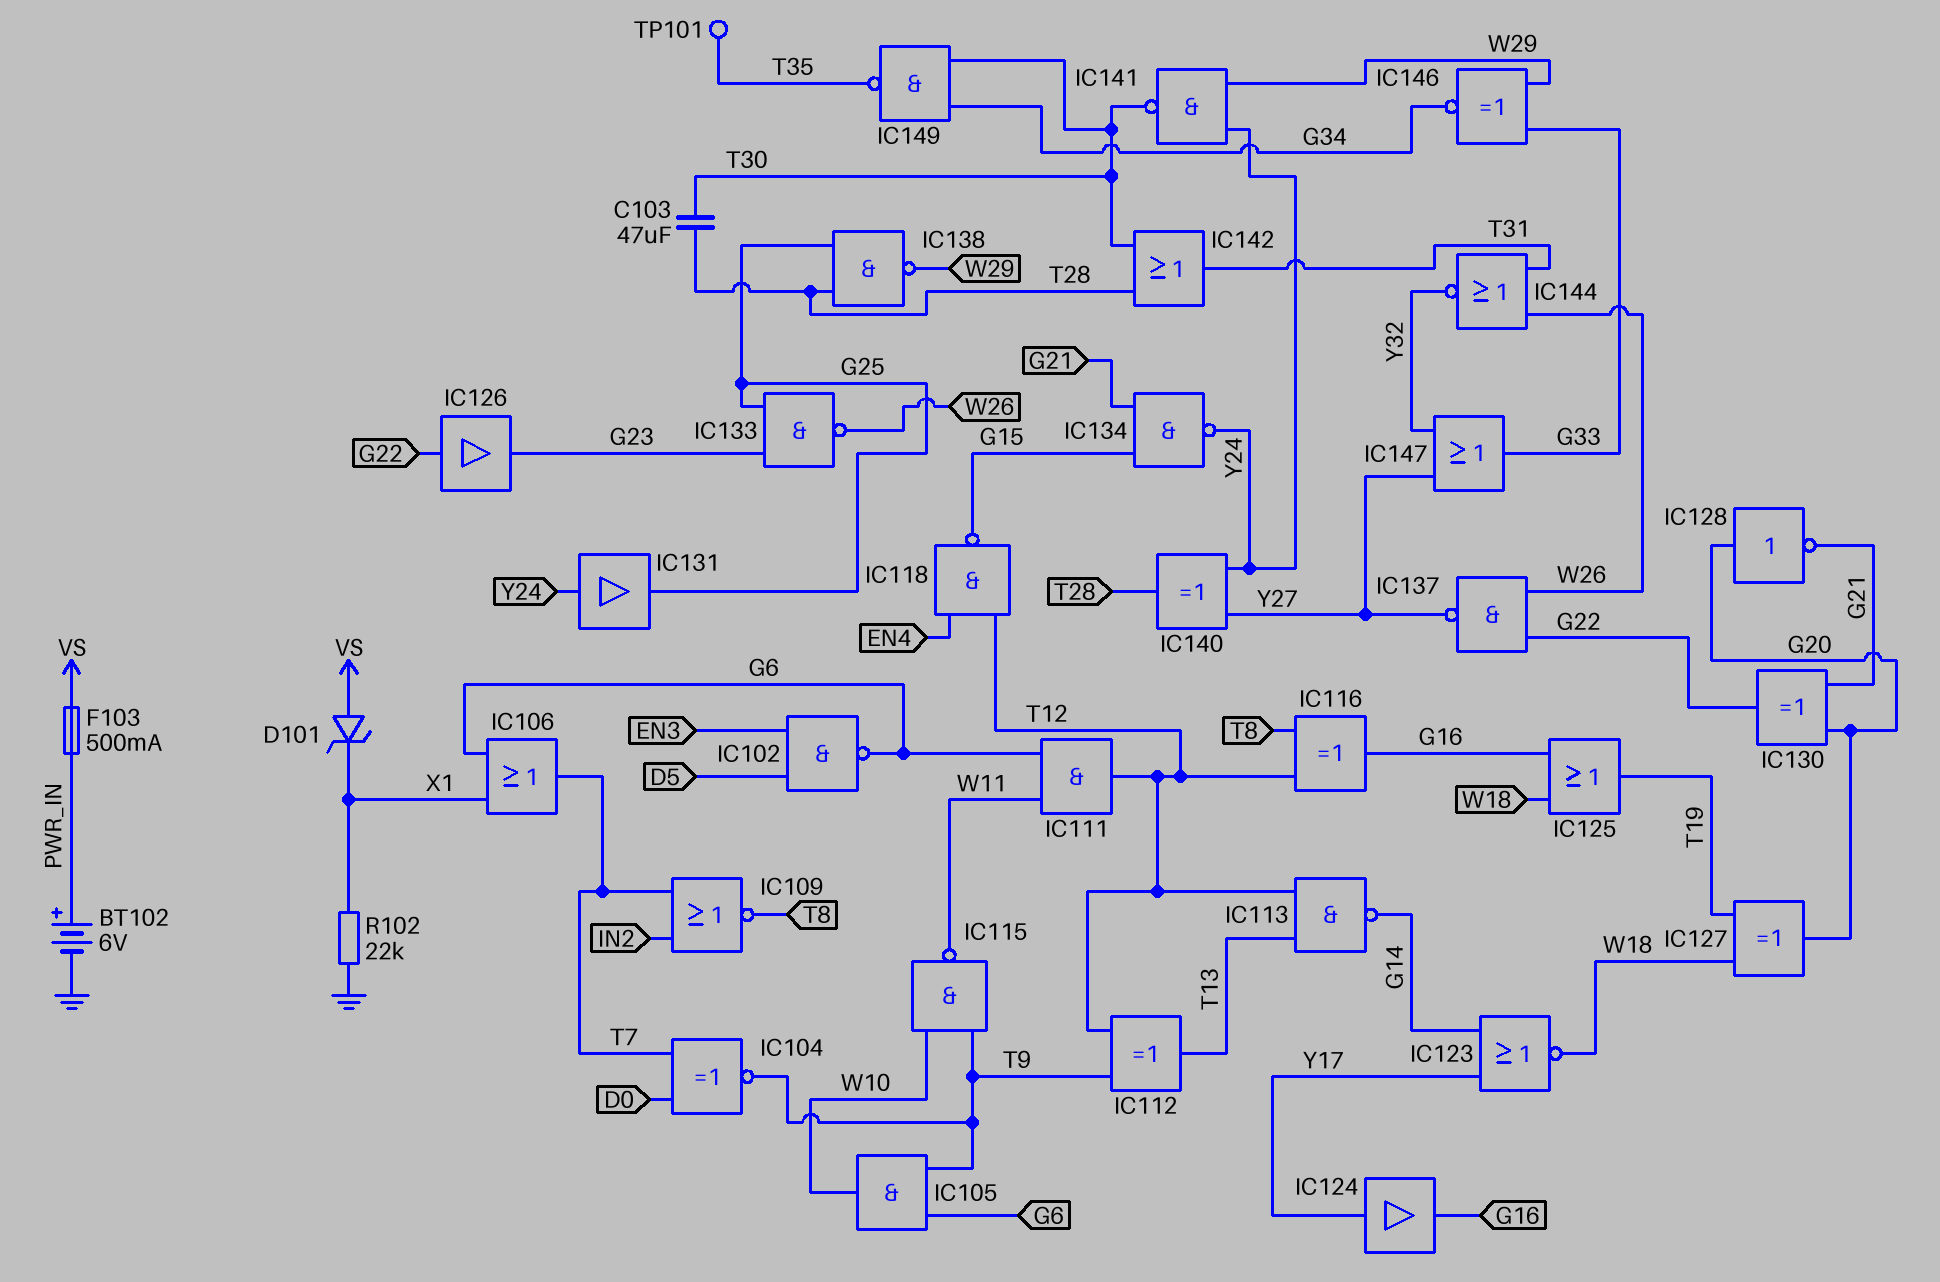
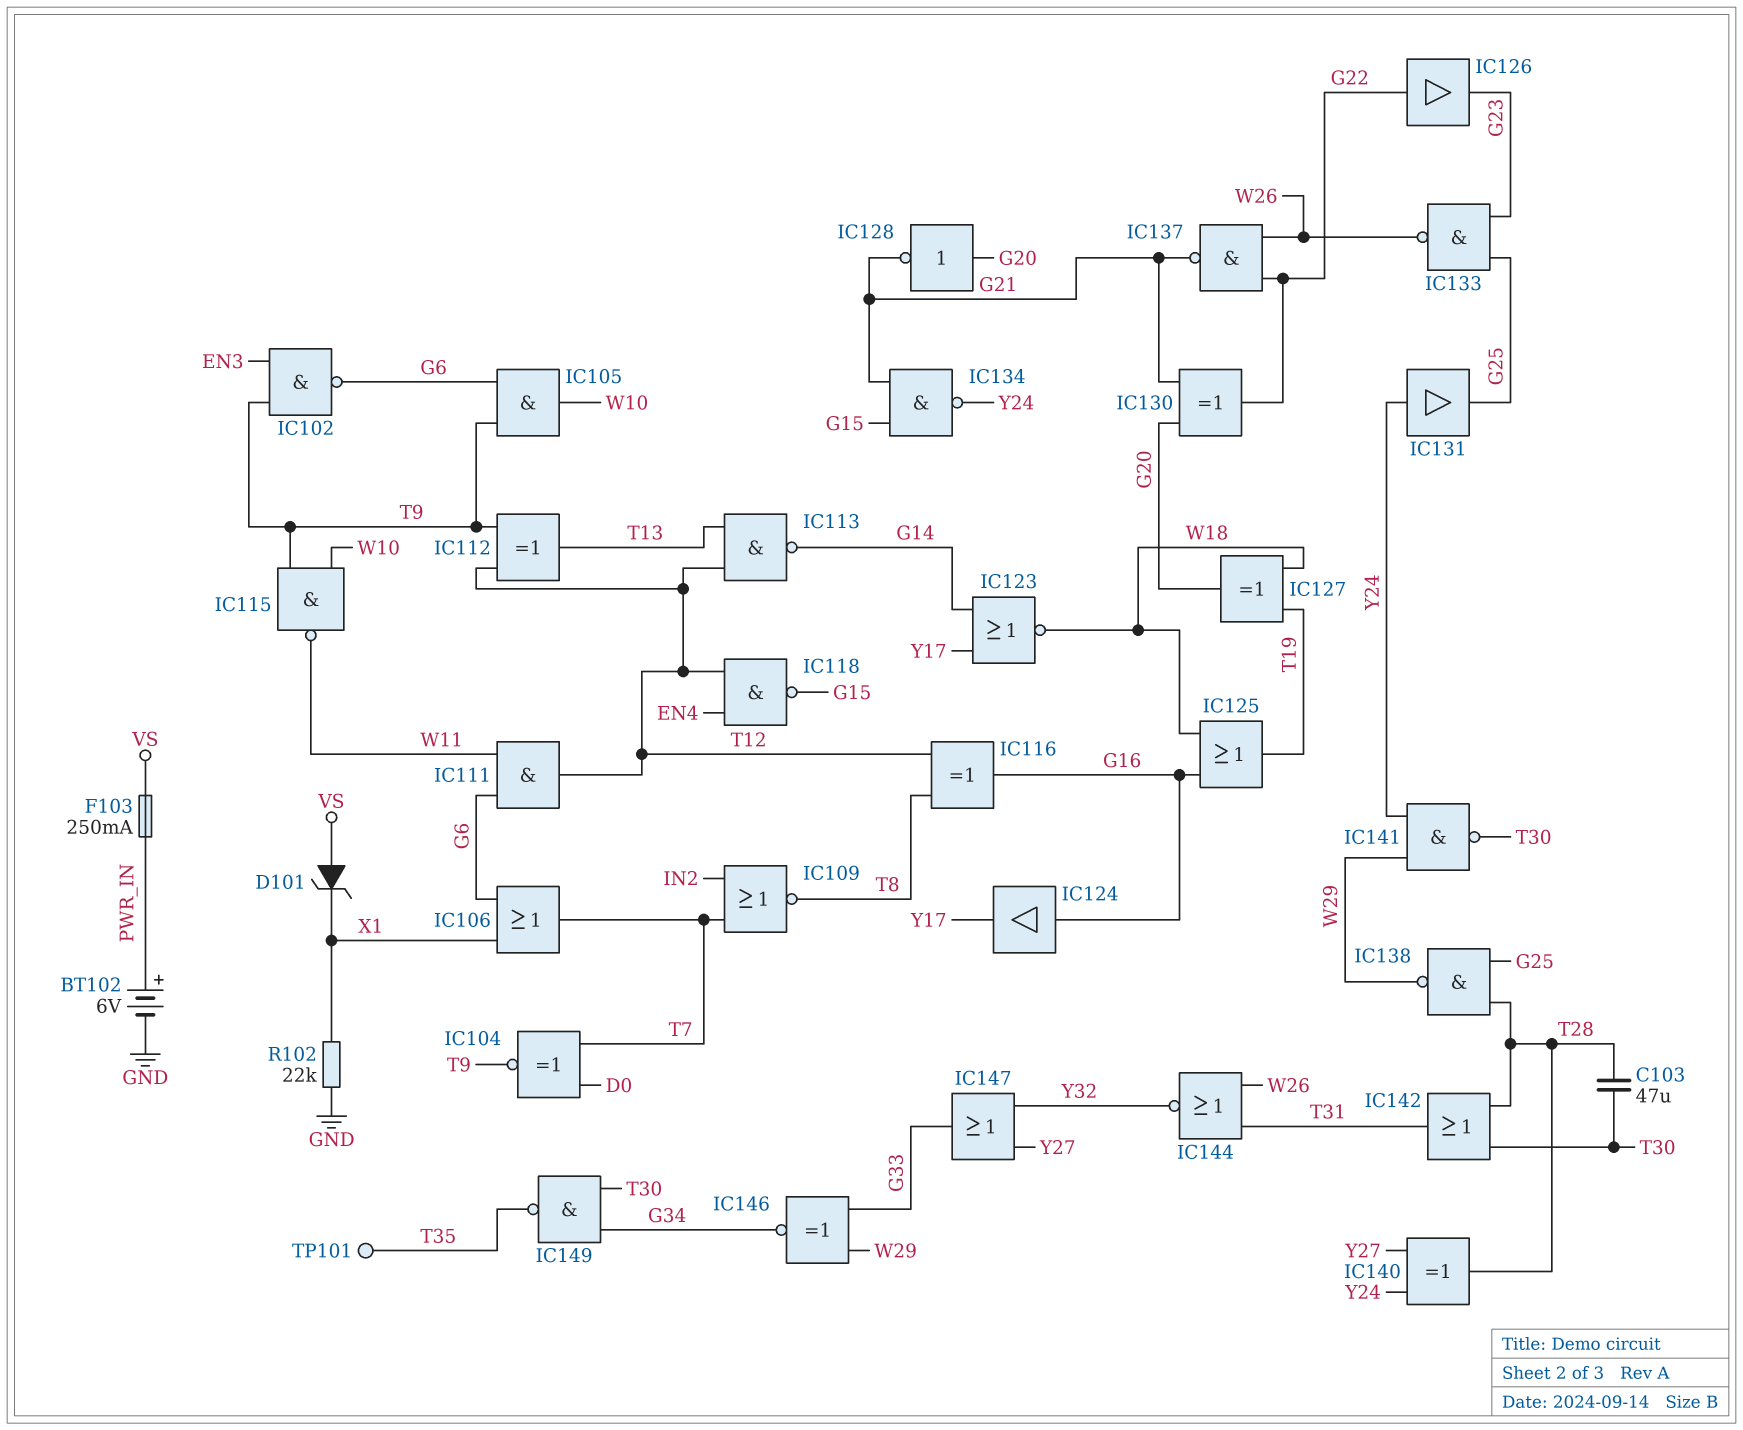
F103: 500mA (PWR_IN, VS) -> 250mA (PWR_IN, VS)
IC102: NAND (in D5, in EN3, out G6) -> NAND (in EN3, in T9, out G6)
IC124: buffer (in Y17, out G16) -> buffer (in G16, out Y17)
IC137: NAND (in G22, in W26, out Y27) -> NAND (in G22, in W26, out G21)

